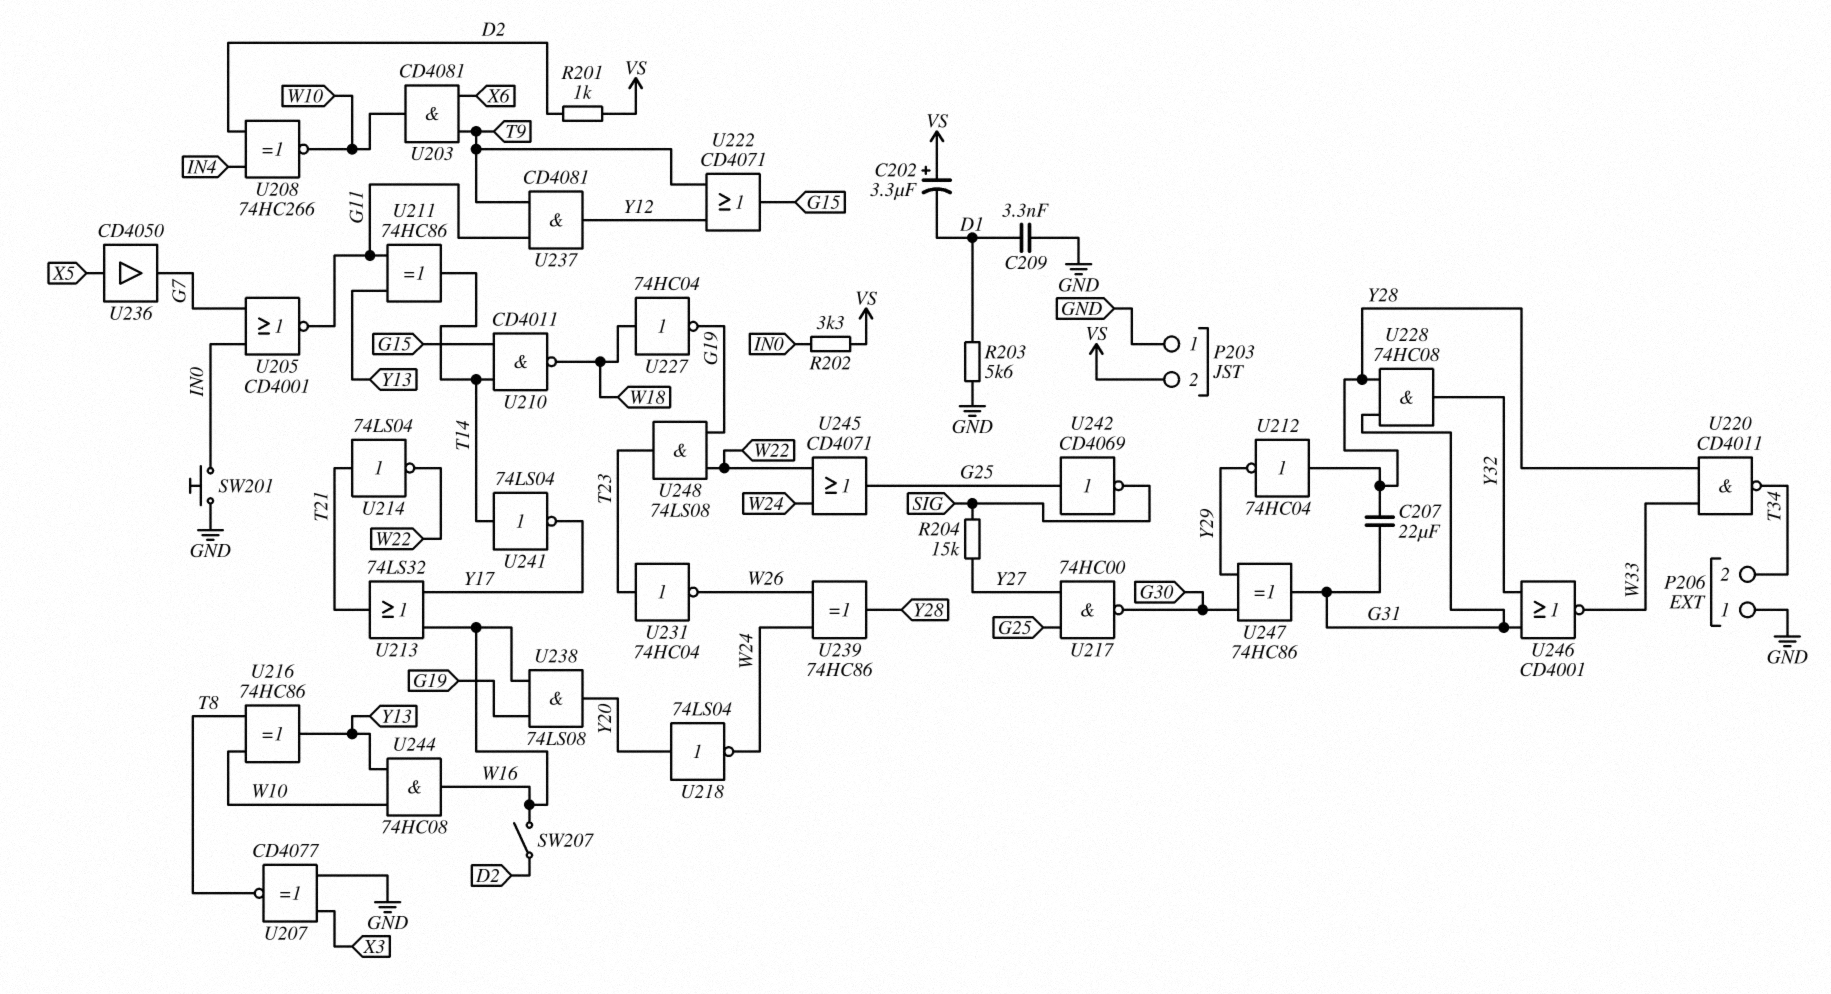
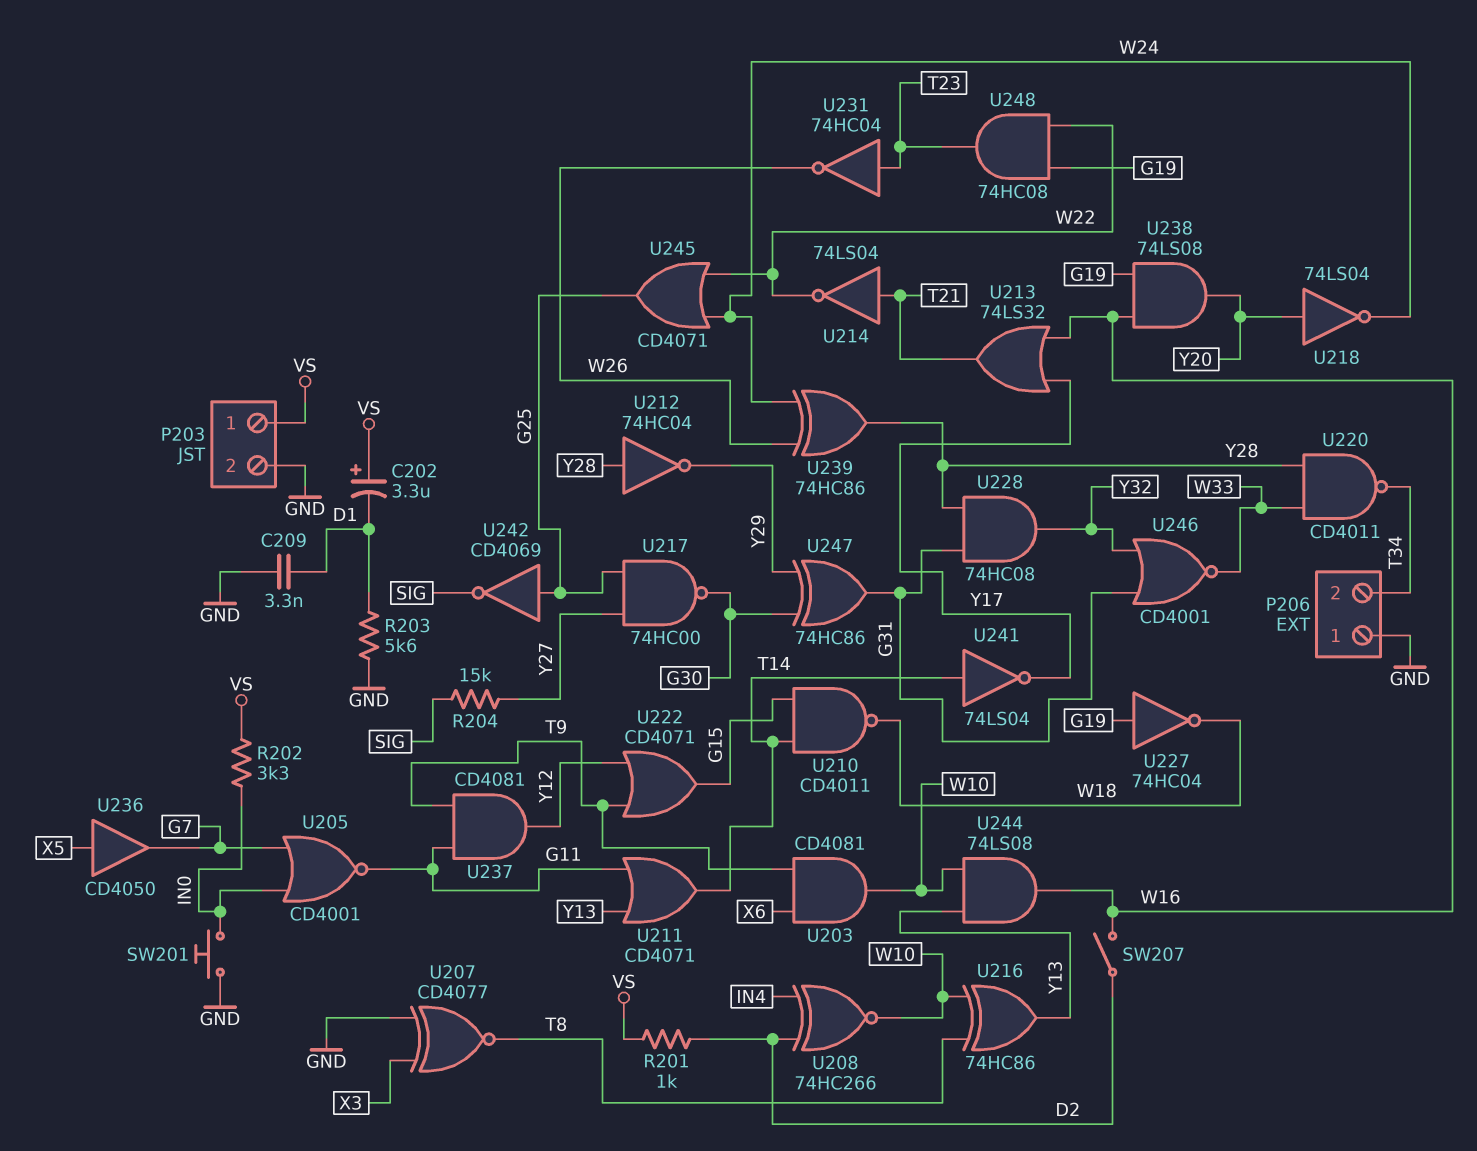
C207: 22uF (G31, Y28) -> none
P203 pin 1: GND -> VS
P203 pin 2: VS -> GND
U211: XOR 74HC86 (in G11, in Y13, out T14) -> OR CD4071 (in G11, in Y13, out T14)
U227: NOT 74HC04 (in W18, out G19) -> NOT 74HC04 (in G19, out W18)
U244: AND 74HC08 (in W10, in Y13, out W16) -> AND 74LS08 (in W10, in Y13, out W16)
U248: AND 74LS08 (in G19, in W22, out T23) -> AND 74HC08 (in G19, in W22, out T23)

